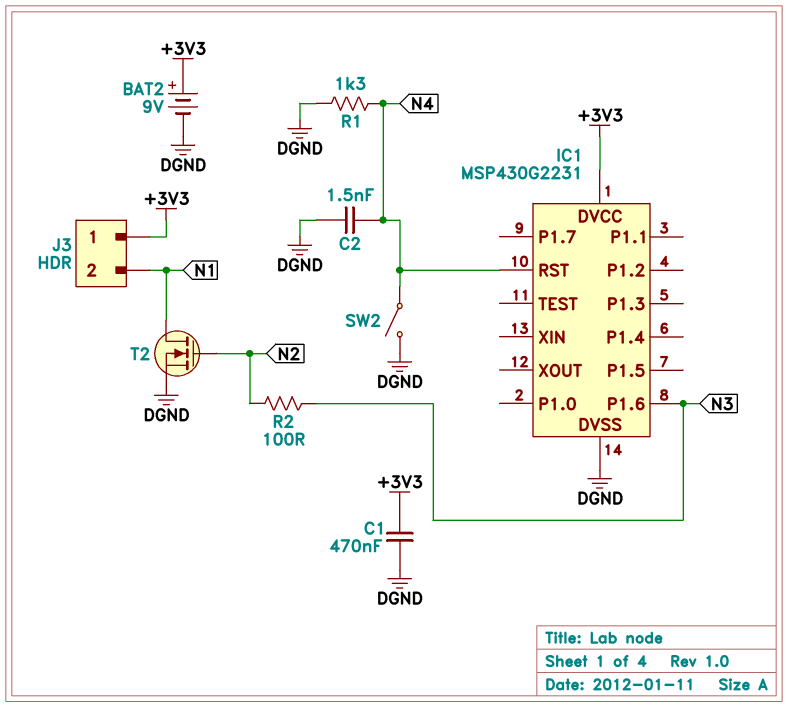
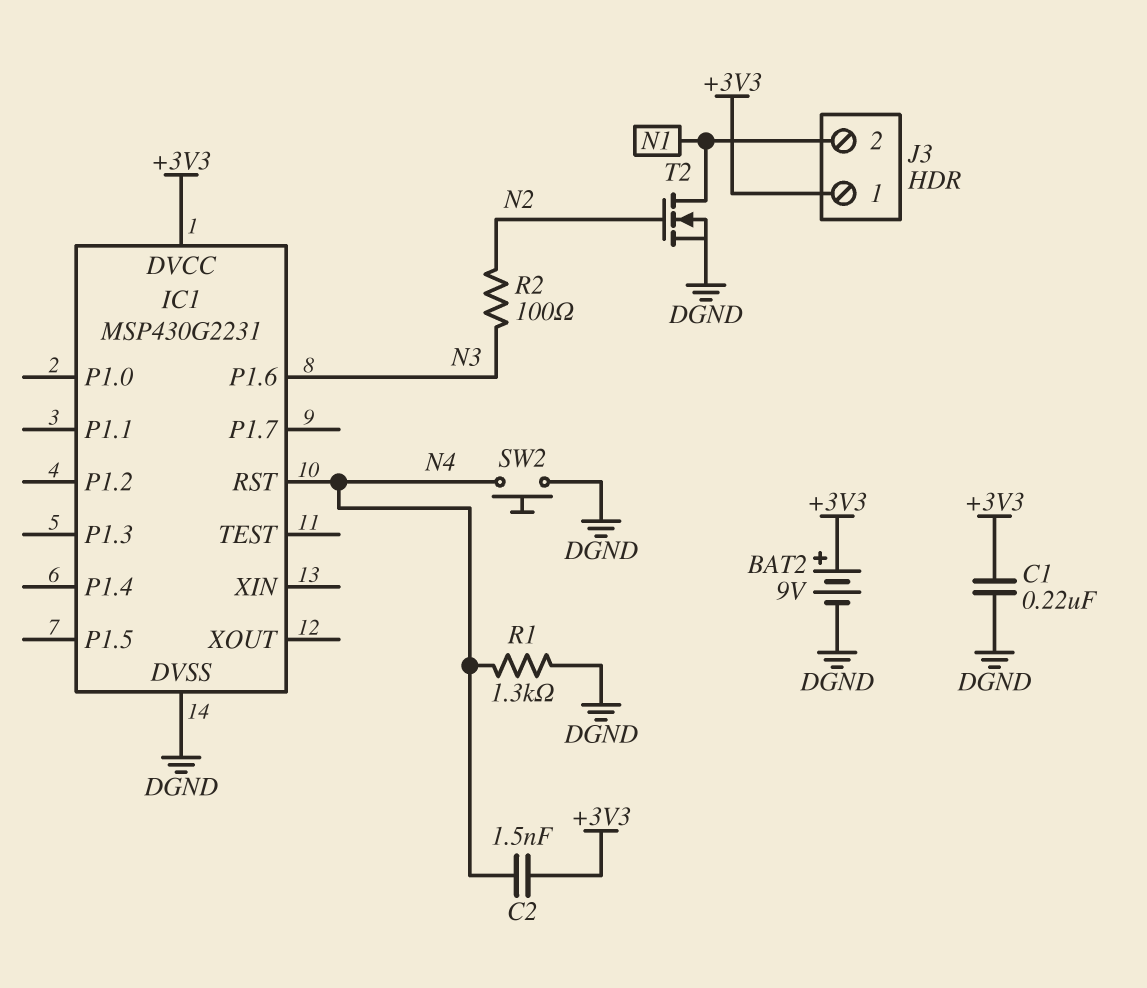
C1: 470nF (+3V3, DGND) -> 220nF (+3V3, DGND)
C2: 1.5nF (DGND, N4) -> 1.5nF (+3V3, N4)
SW2: switch (DGND, N4) -> button (DGND, N4)

